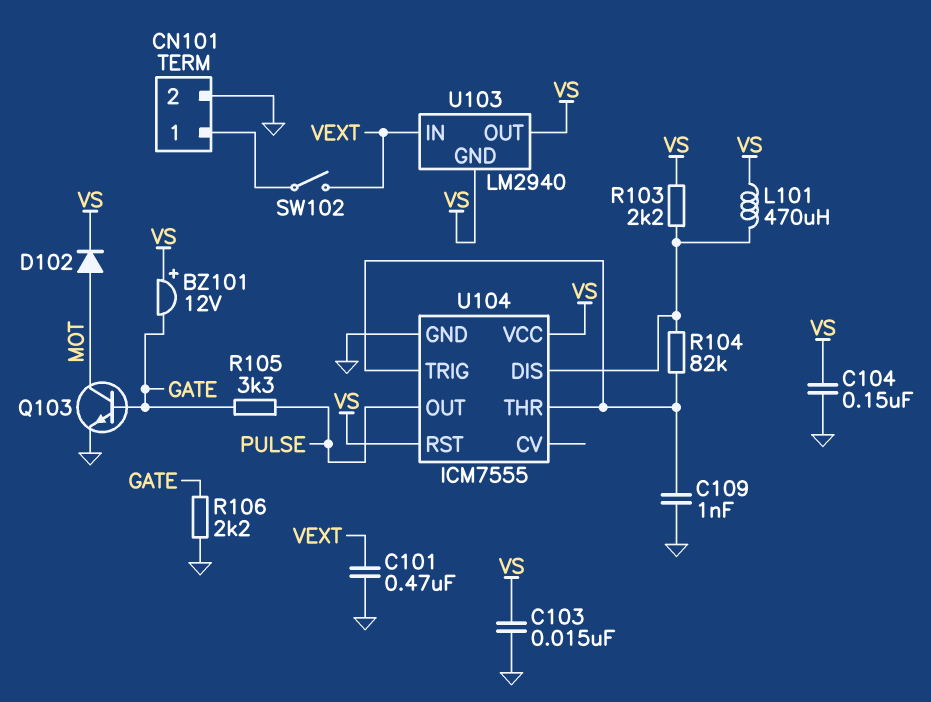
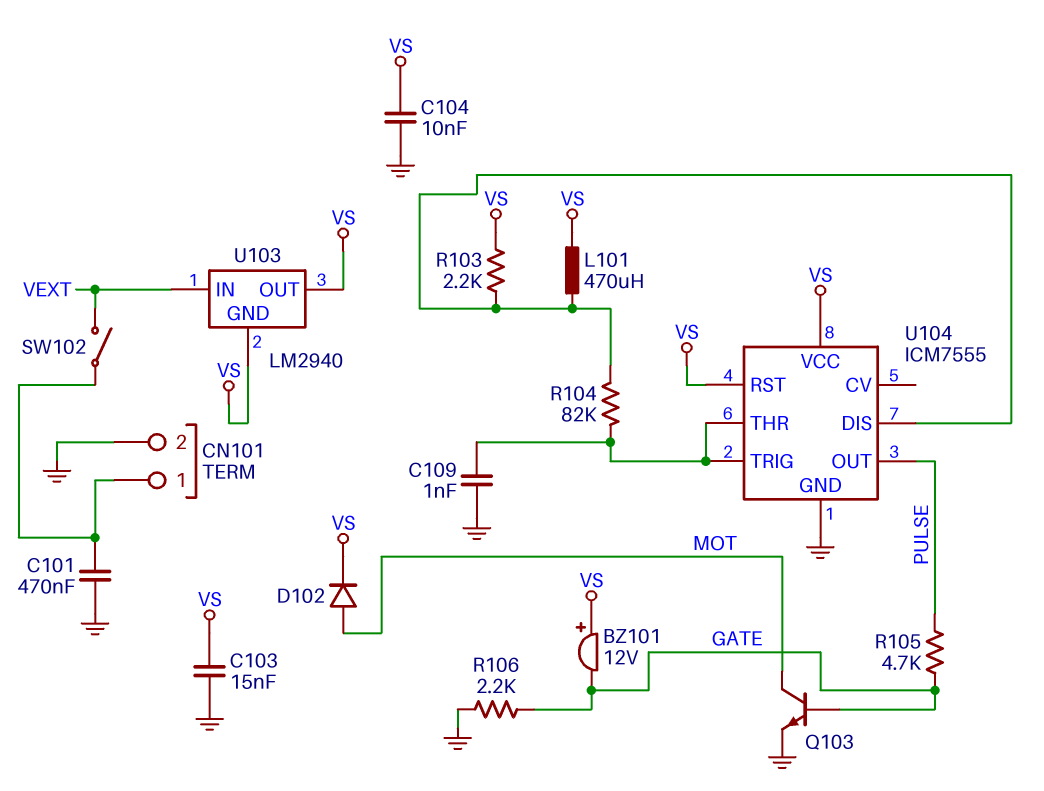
C101: 470nF (GND, VEXT) -> 470nF (CN101/1, GND)
C104: 150nF (GND, VS) -> 10nF (GND, VS)
R105: 3.3k (GATE, PULSE) -> 4.7k (GATE, PULSE)

